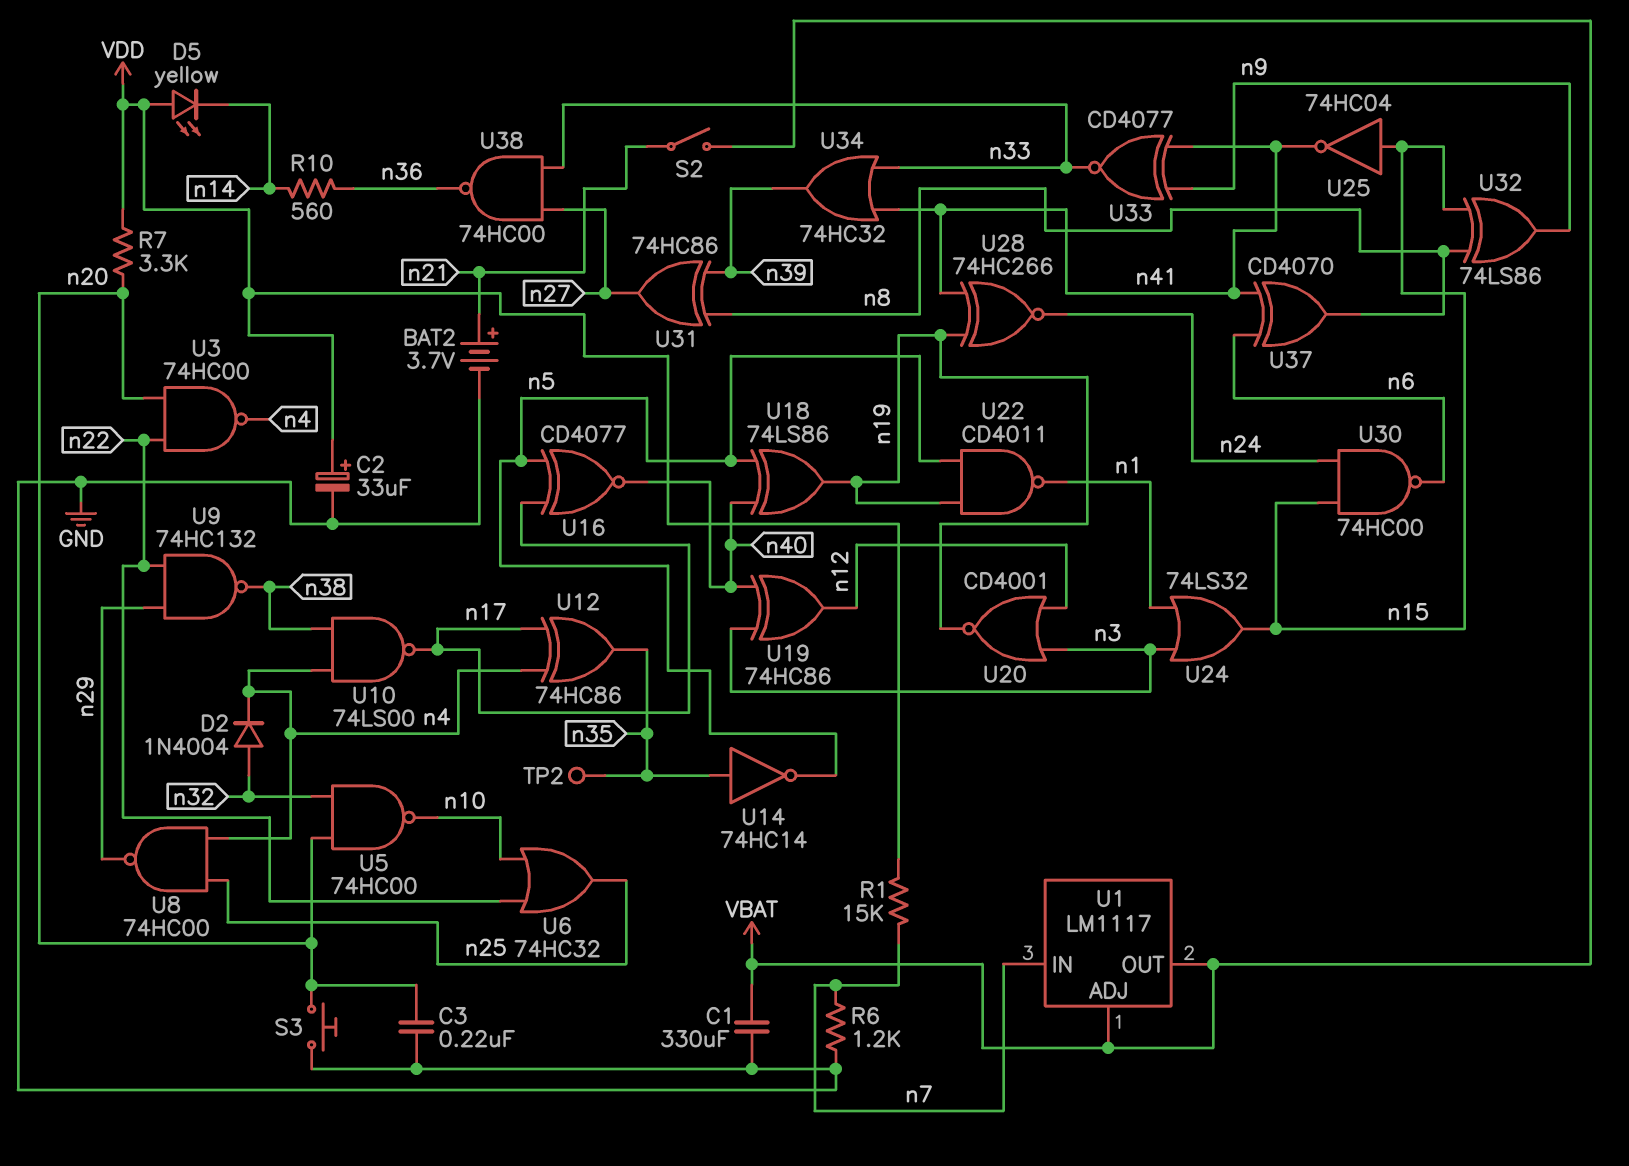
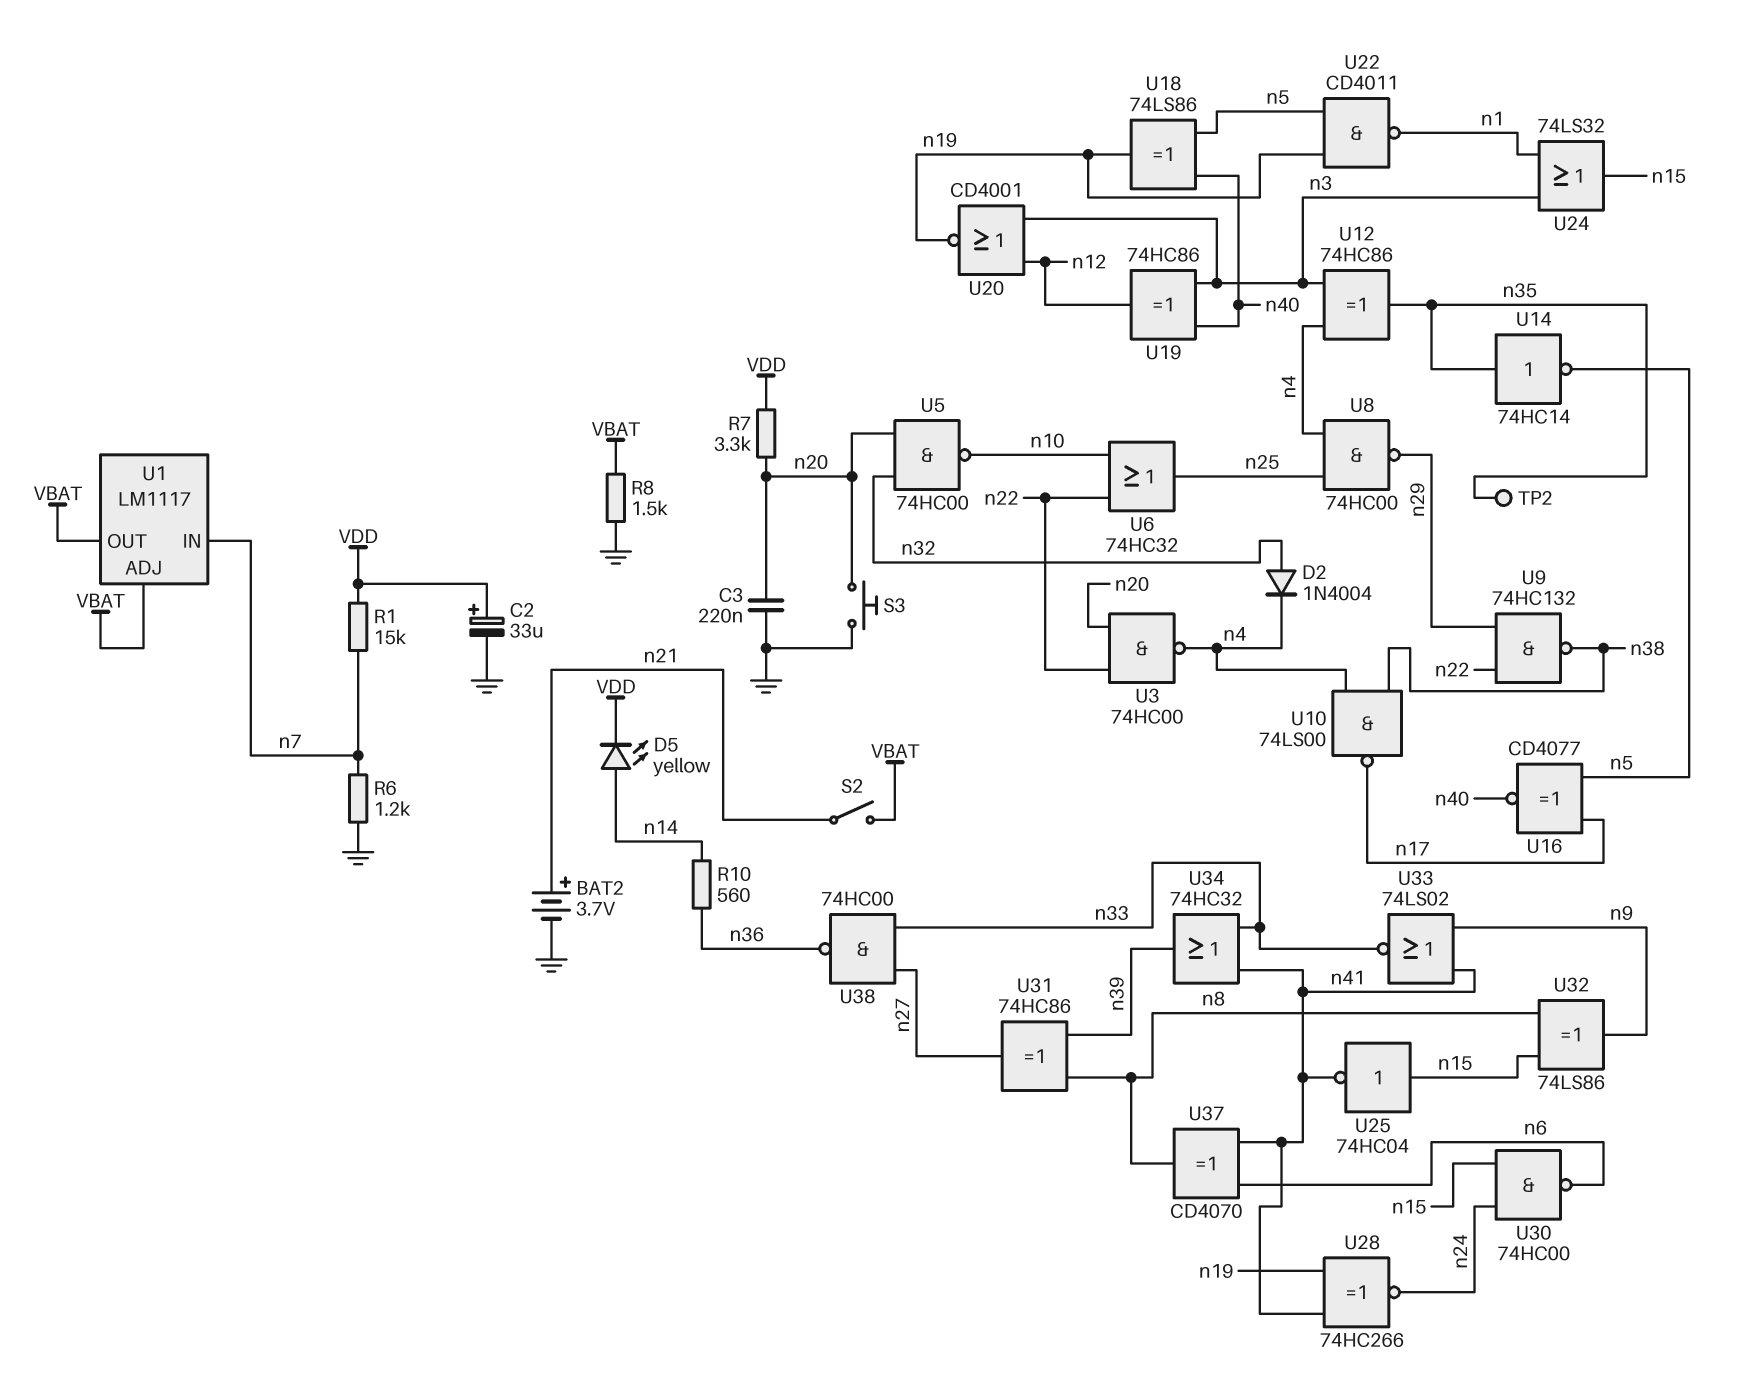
C1: 330uF (GND, VBAT) -> none
D5: LED yellow (A VDD, K n14) -> LED yellow (A n14, K VDD)
R8: none -> 1.5k (GND, VBAT)
U12: XOR 74HC86 (in n4, in n17, out n35) -> XOR 74HC86 (in n3, in n4, out n35)
U33: XNOR CD4077 (in n9, in n41, out n33) -> NOR 74LS02 (in n9, in n41, out n33)

